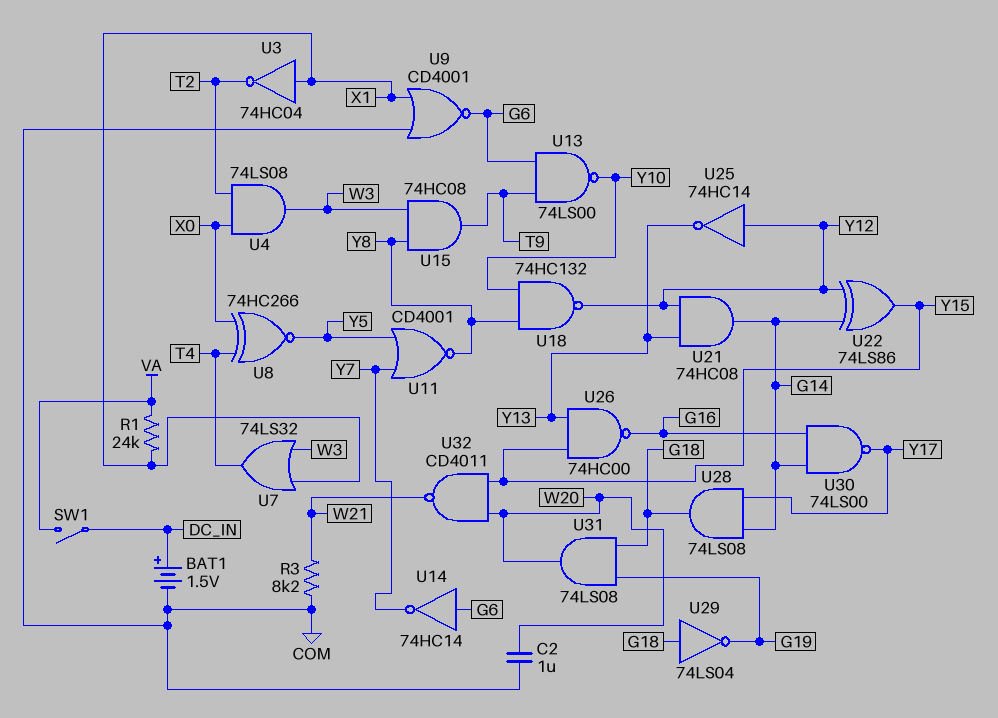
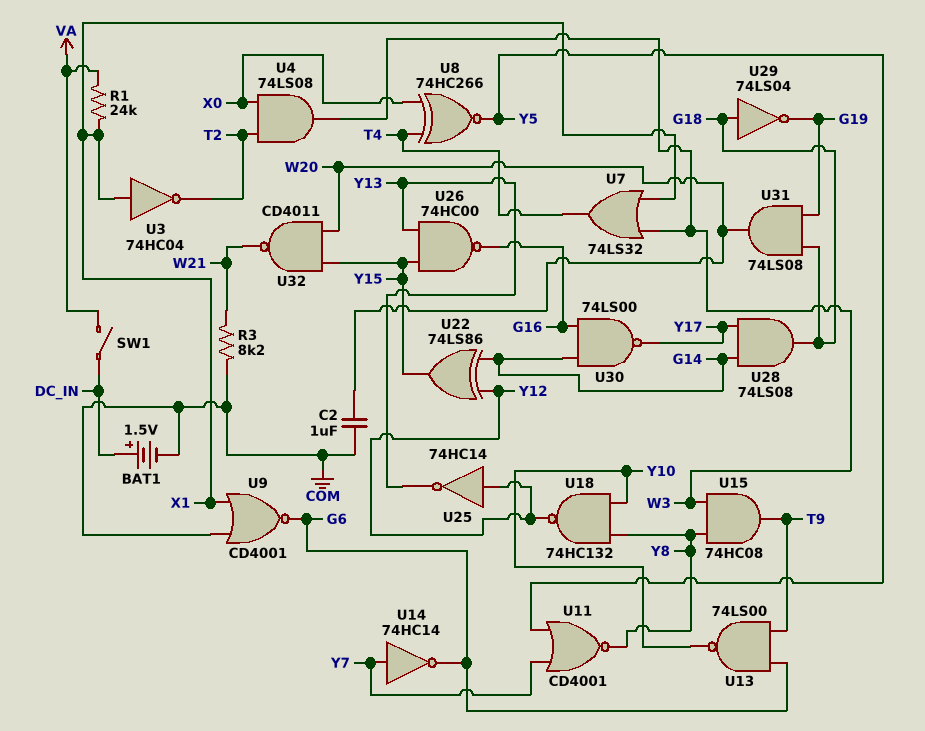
U14: NOT 74HC14 (in G6, out Y7) -> NOT 74HC14 (in Y7, out G6)
U21: AND 74HC08 (in Y12, in Y13, out G14) -> none

